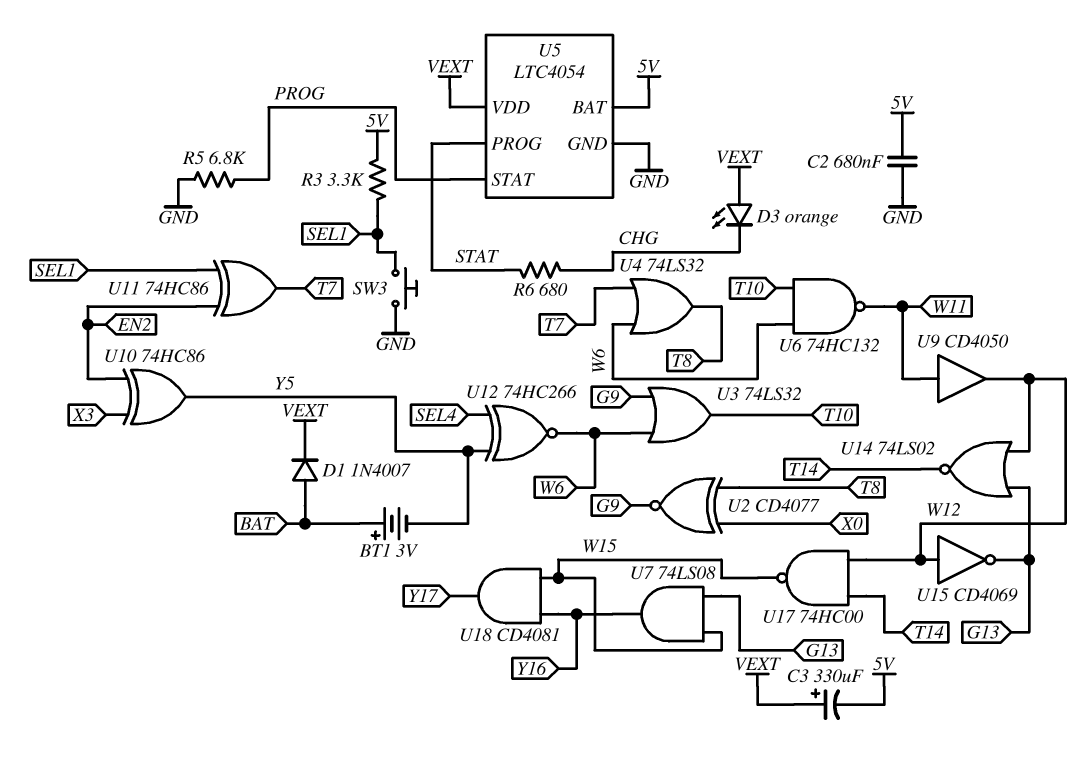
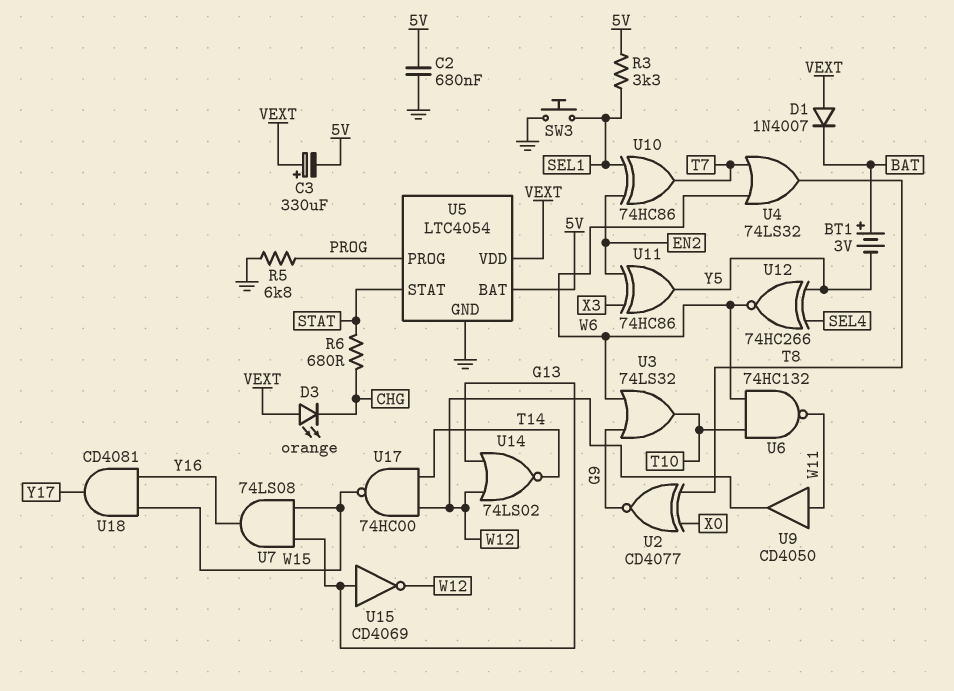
D1: diode 1N4007 (A BAT, K VEXT) -> diode 1N4007 (A VEXT, K BAT)
U5 pin PROG: STAT -> PROG
U5 pin STAT: PROG -> STAT
U10: XOR 74HC86 (in EN2, in X3, out Y5) -> XOR 74HC86 (in EN2, in SEL1, out T7)
U11: XOR 74HC86 (in EN2, in SEL1, out T7) -> XOR 74HC86 (in EN2, in X3, out Y5)
U15: NOT CD4069 (in W12, out G13) -> NOT CD4069 (in G13, out W12)

